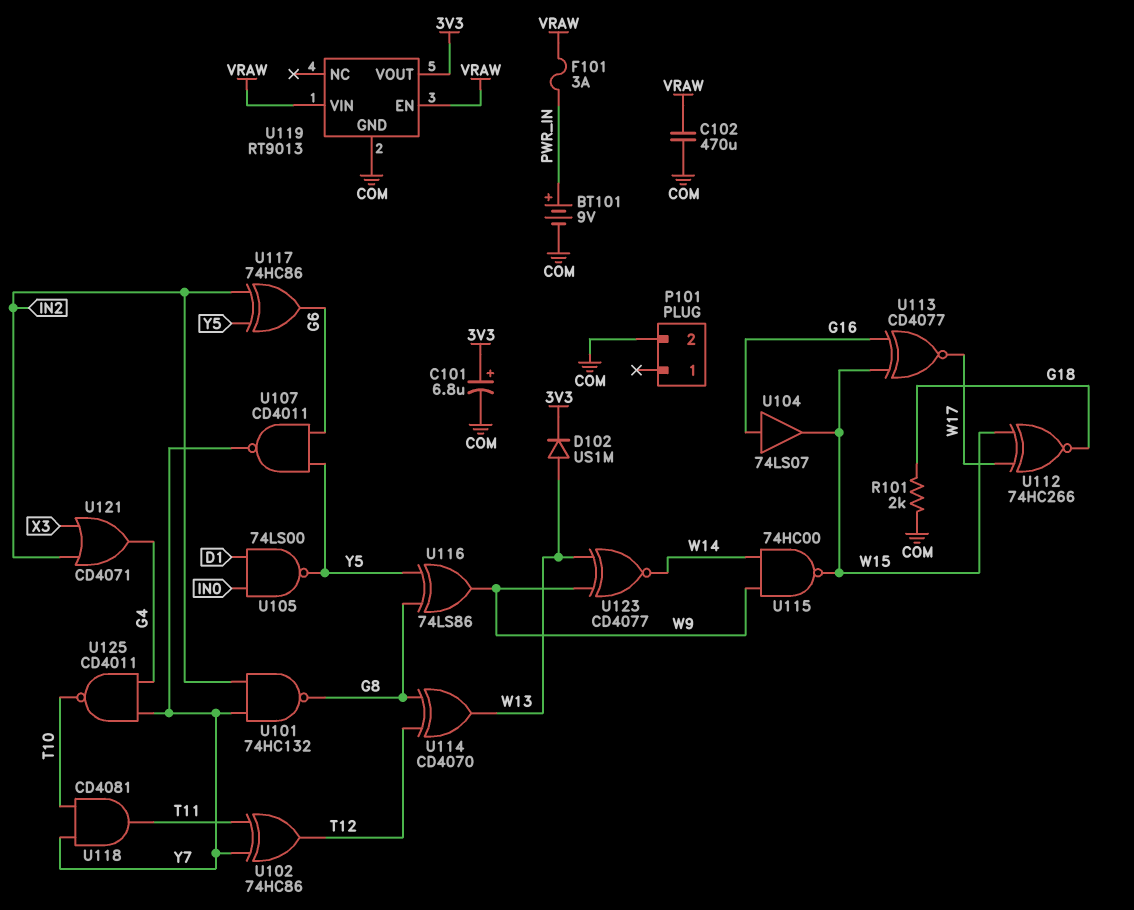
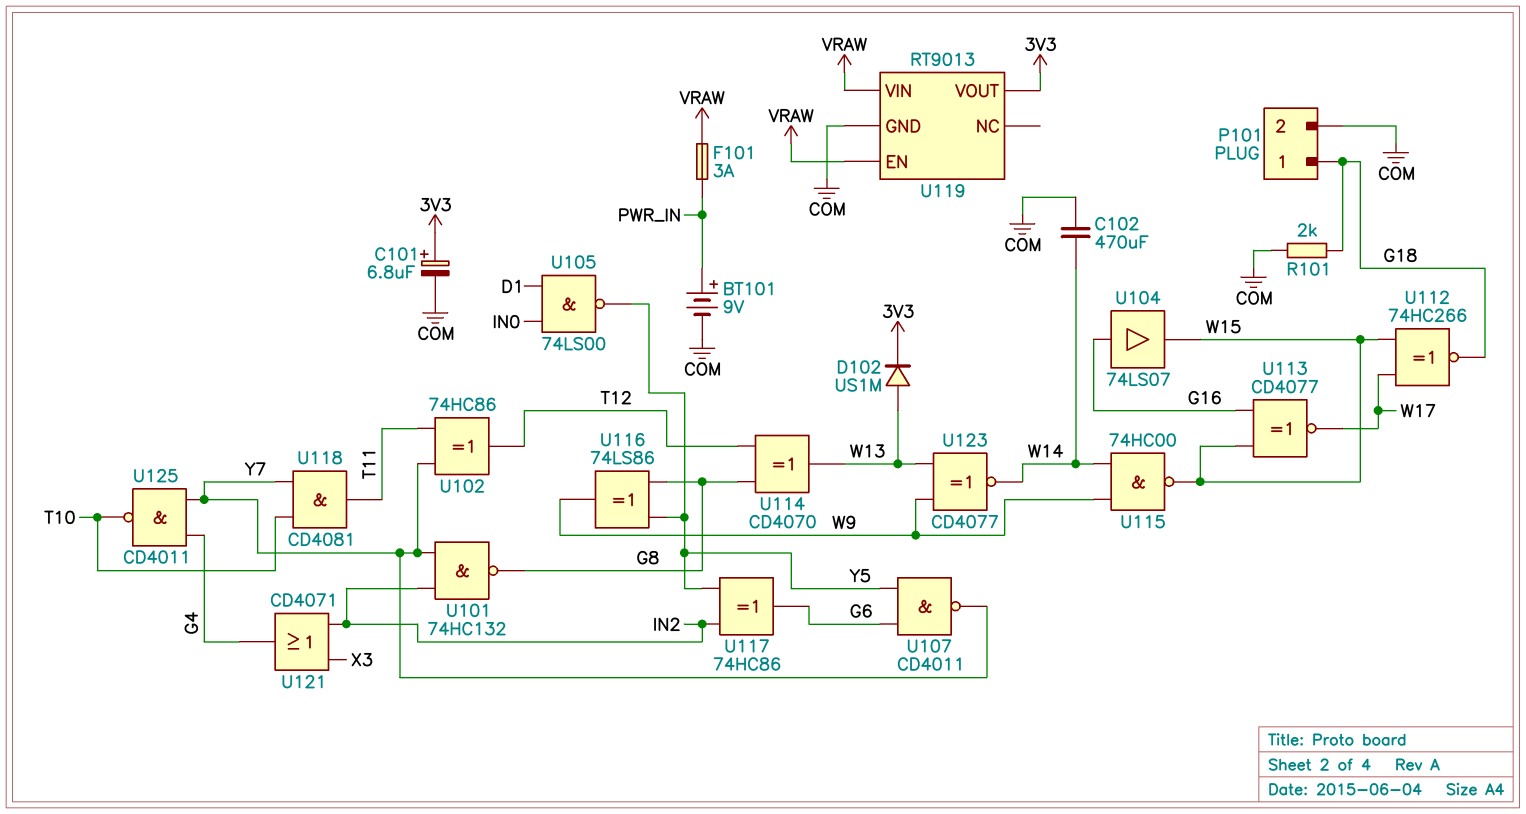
C102: 470uF (COM, VRAW) -> 470uF (COM, W14)
P101 pin 1: none -> G18

